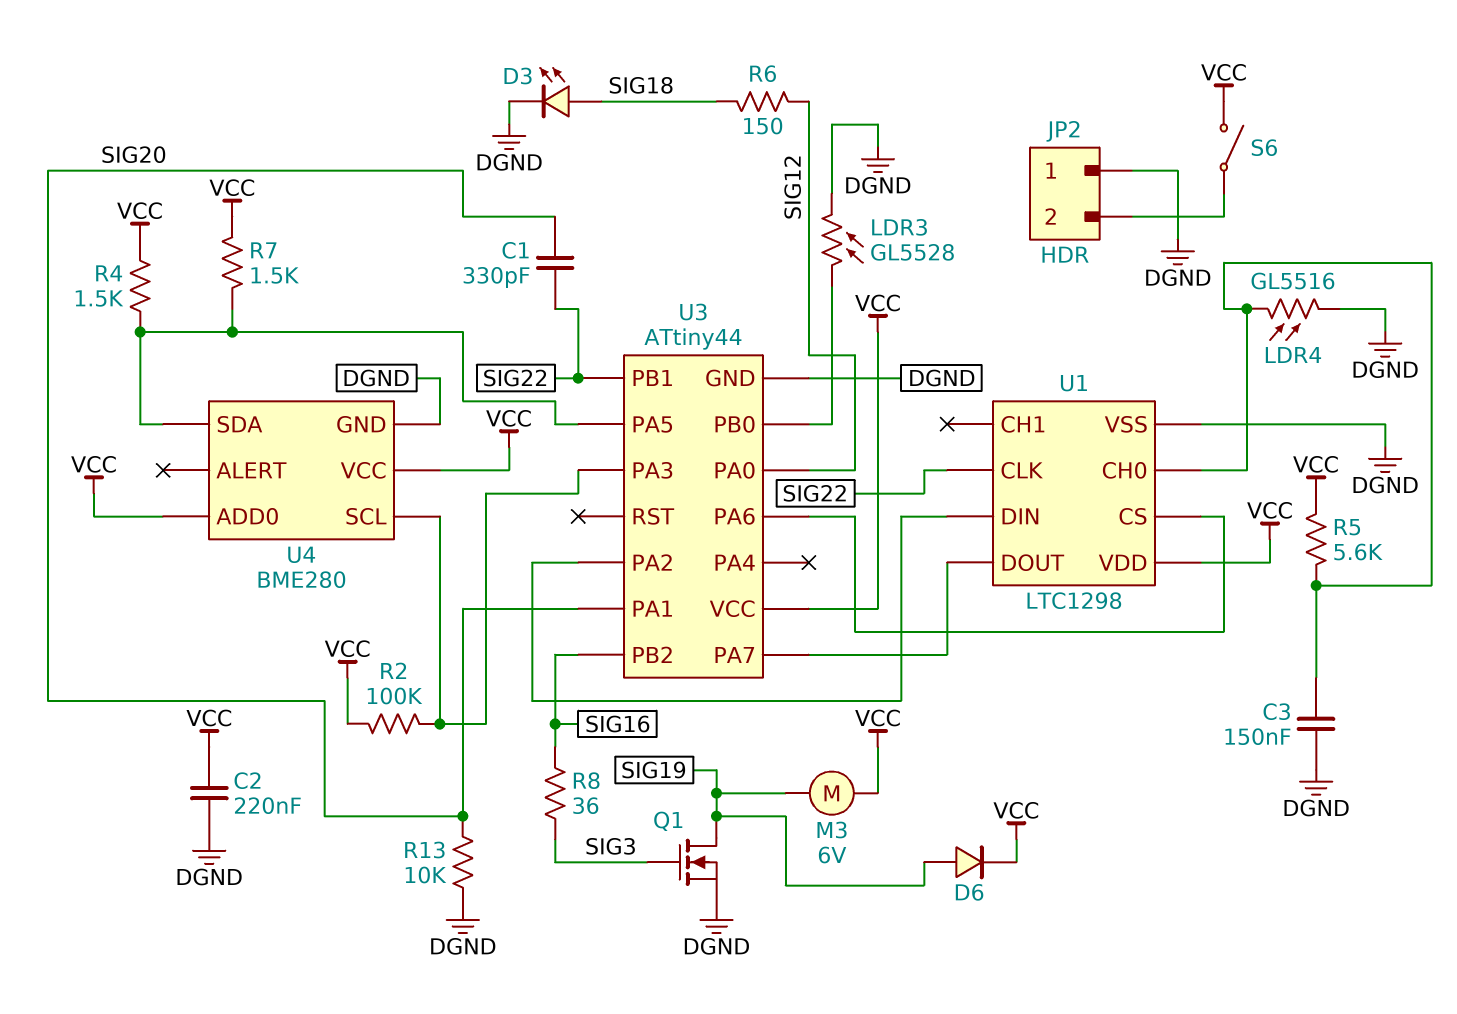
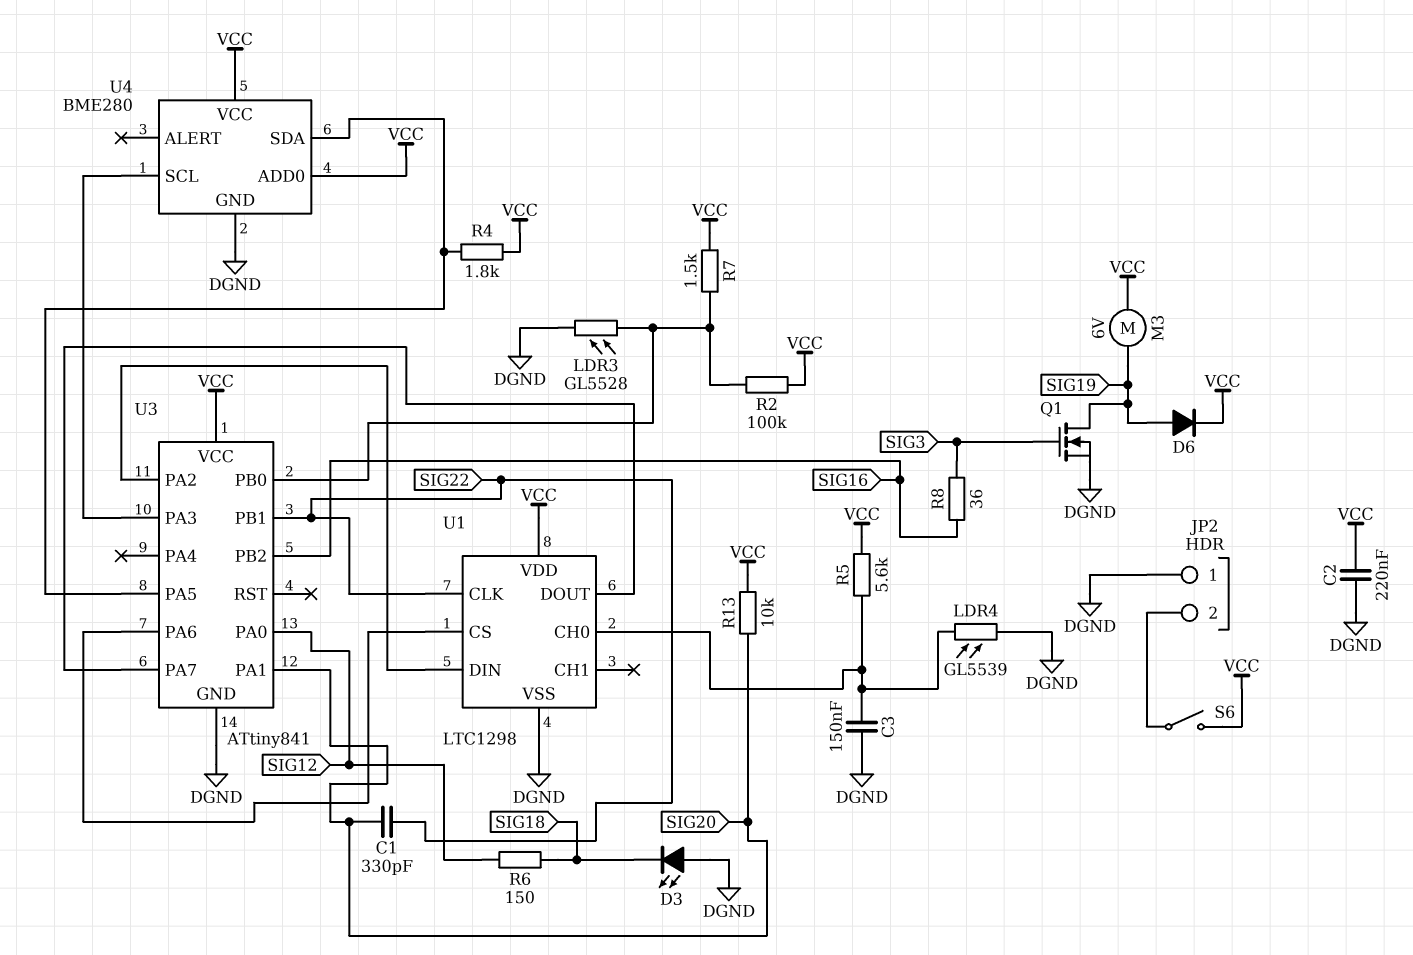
D3: LED (A SIG18, K DGND) -> LED (A DGND, K SIG18)
LDR4: GL5516 (DGND, U1/CH0) -> GL5539 (DGND, U1/CH0)
R2: 100k (U3/PA3, VCC) -> 100k (U3/PB0, VCC)
R4: 1.5k (U3/PA5, VCC) -> 1.8k (U3/PA5, VCC)
R7: 1.5k (U3/PA5, VCC) -> 1.5k (U3/PB0, VCC)
R13: 10k (DGND, SIG20) -> 10k (SIG20, VCC)
U3: ATtiny44 -> ATtiny841

